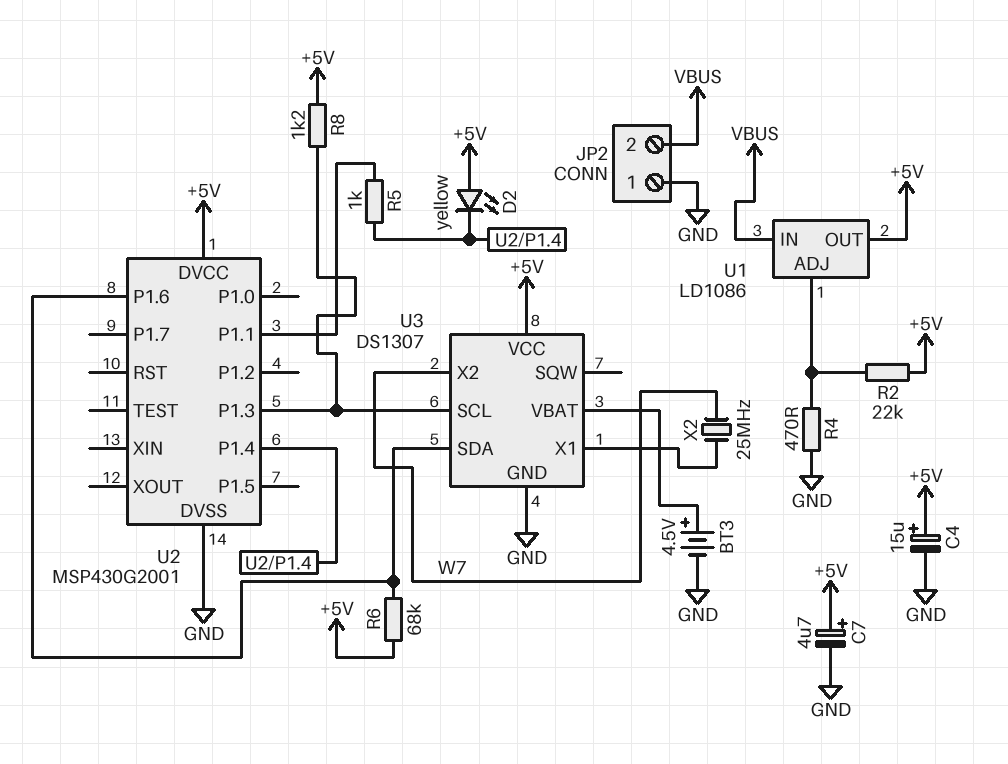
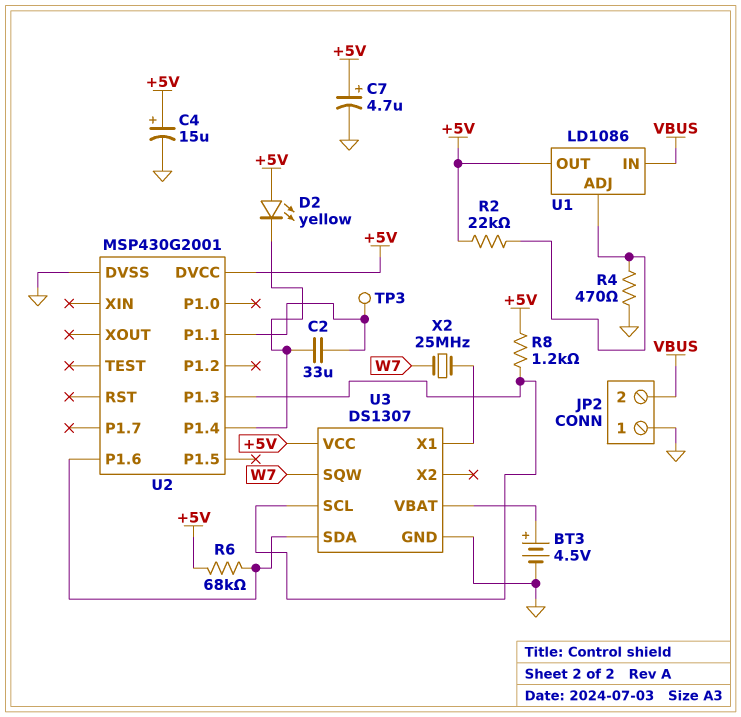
C2: none -> 33uF (U2/P1.1, U2/P1.4)
R5: 1k (U2/P1.1, U2/P1.4) -> none
TP3: none -> test point (U2/P1.1)
U3 pin SQW: none -> W7
U3 pin X2: W7 -> none

